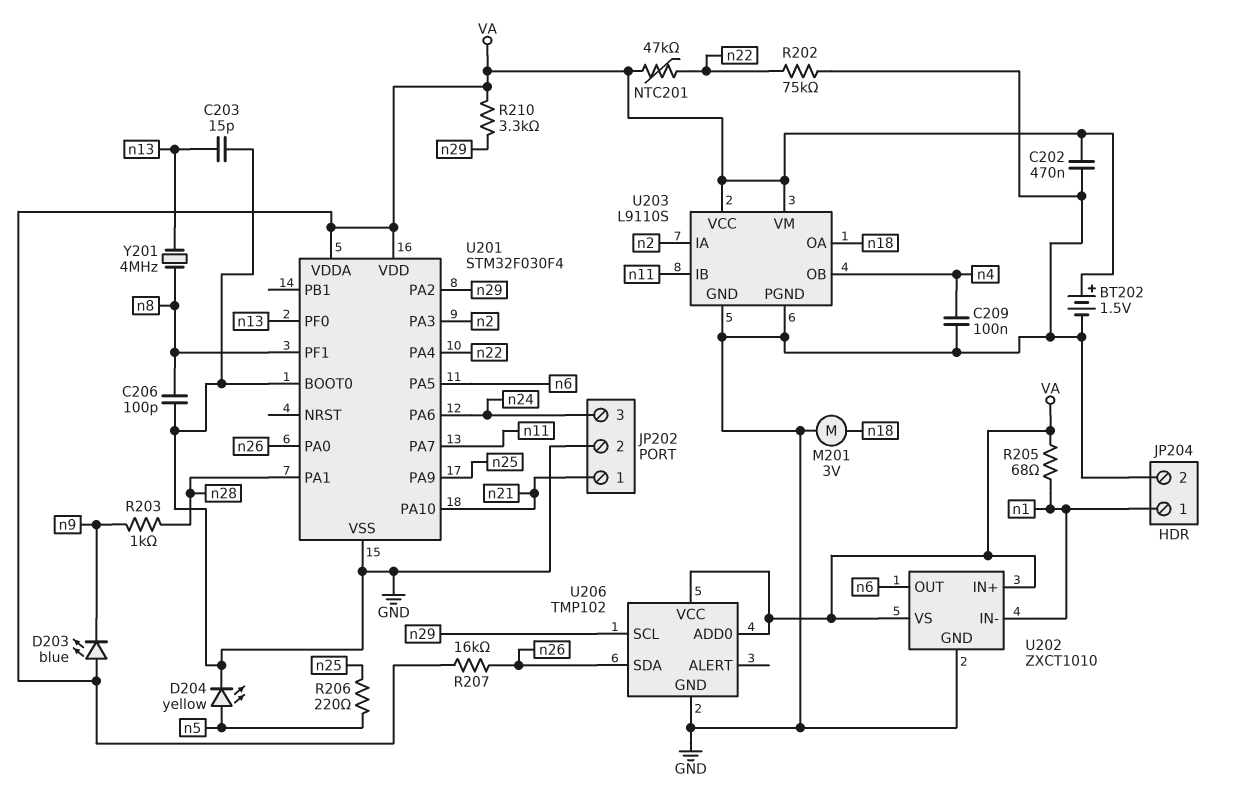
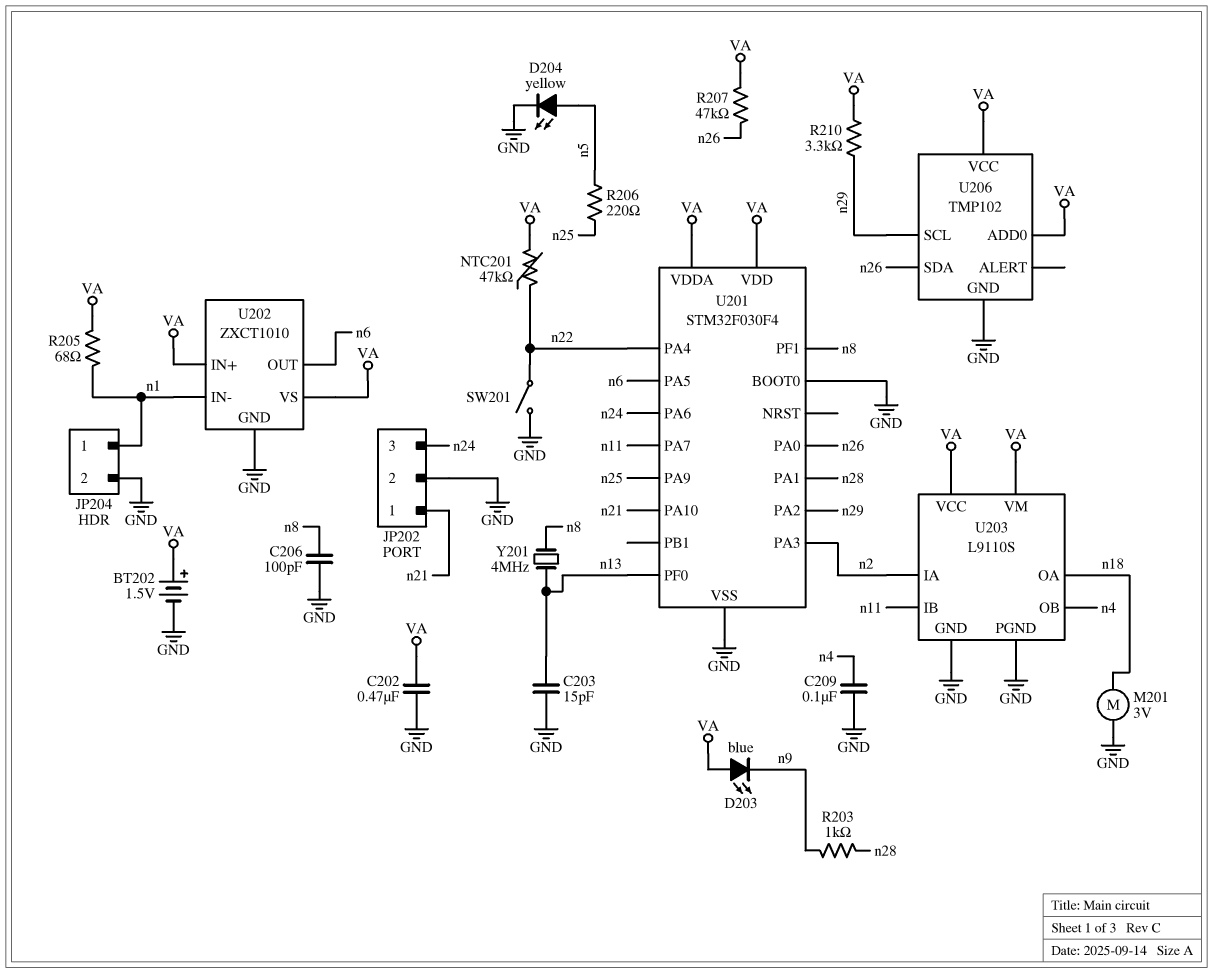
R202: 75k (GND, n22) -> none
R207: 16k (VA, n26) -> 47k (VA, n26)
SW201: none -> switch (GND, n22)

